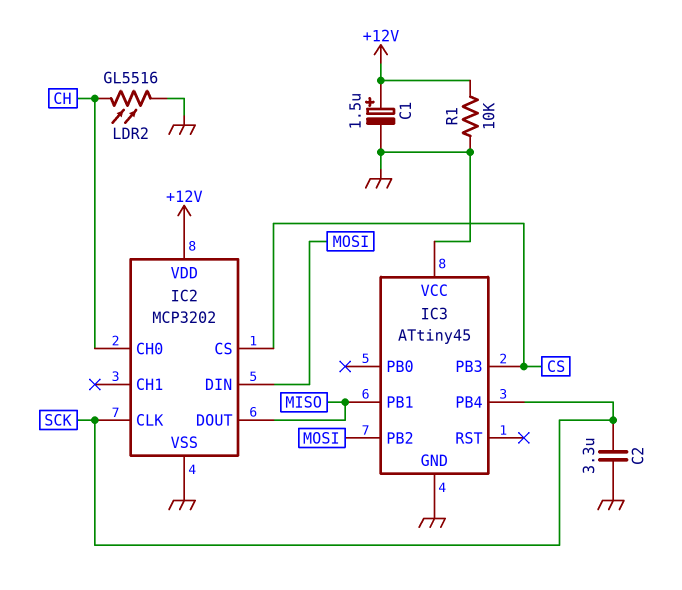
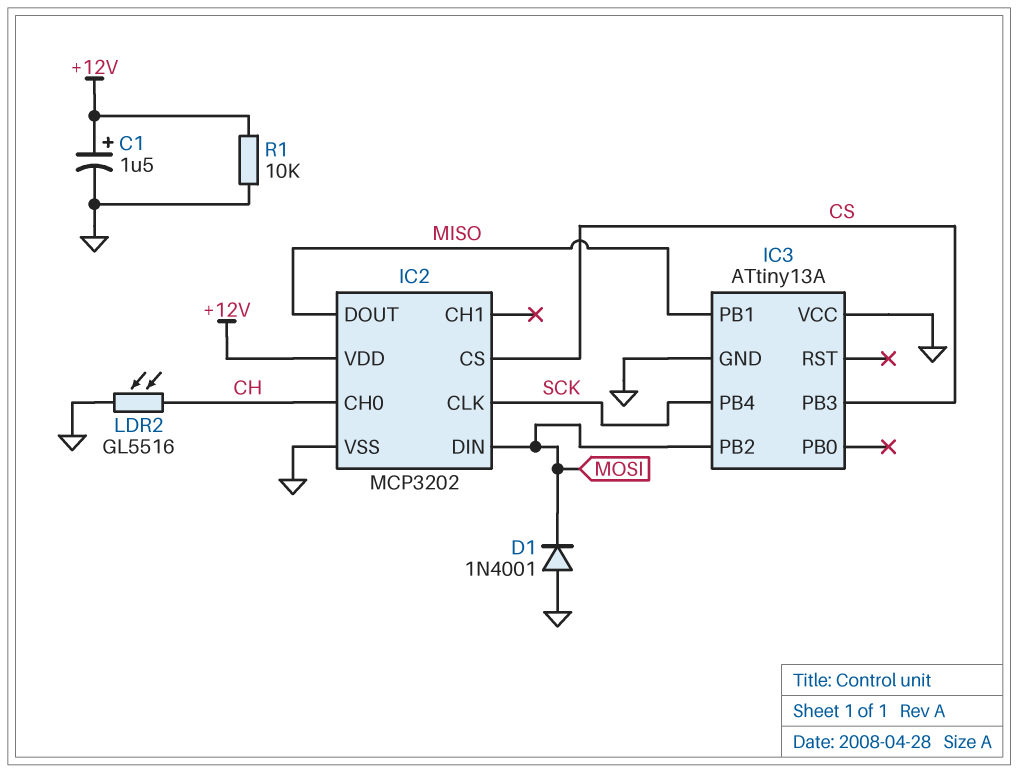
C2: 3.3uF (GND, SCK) -> none
D1: none -> diode 1N4001 (A GND, K MOSI)
IC3: ATtiny45 -> ATtiny13A

